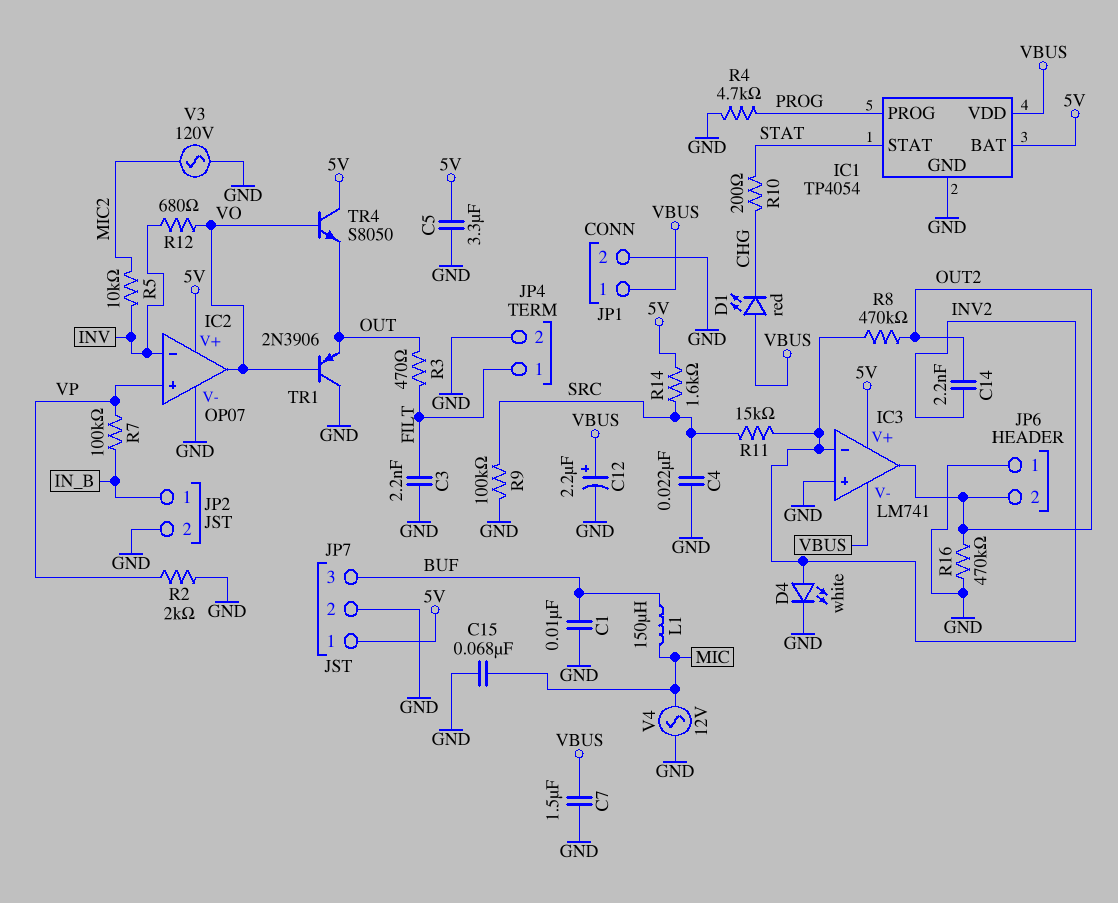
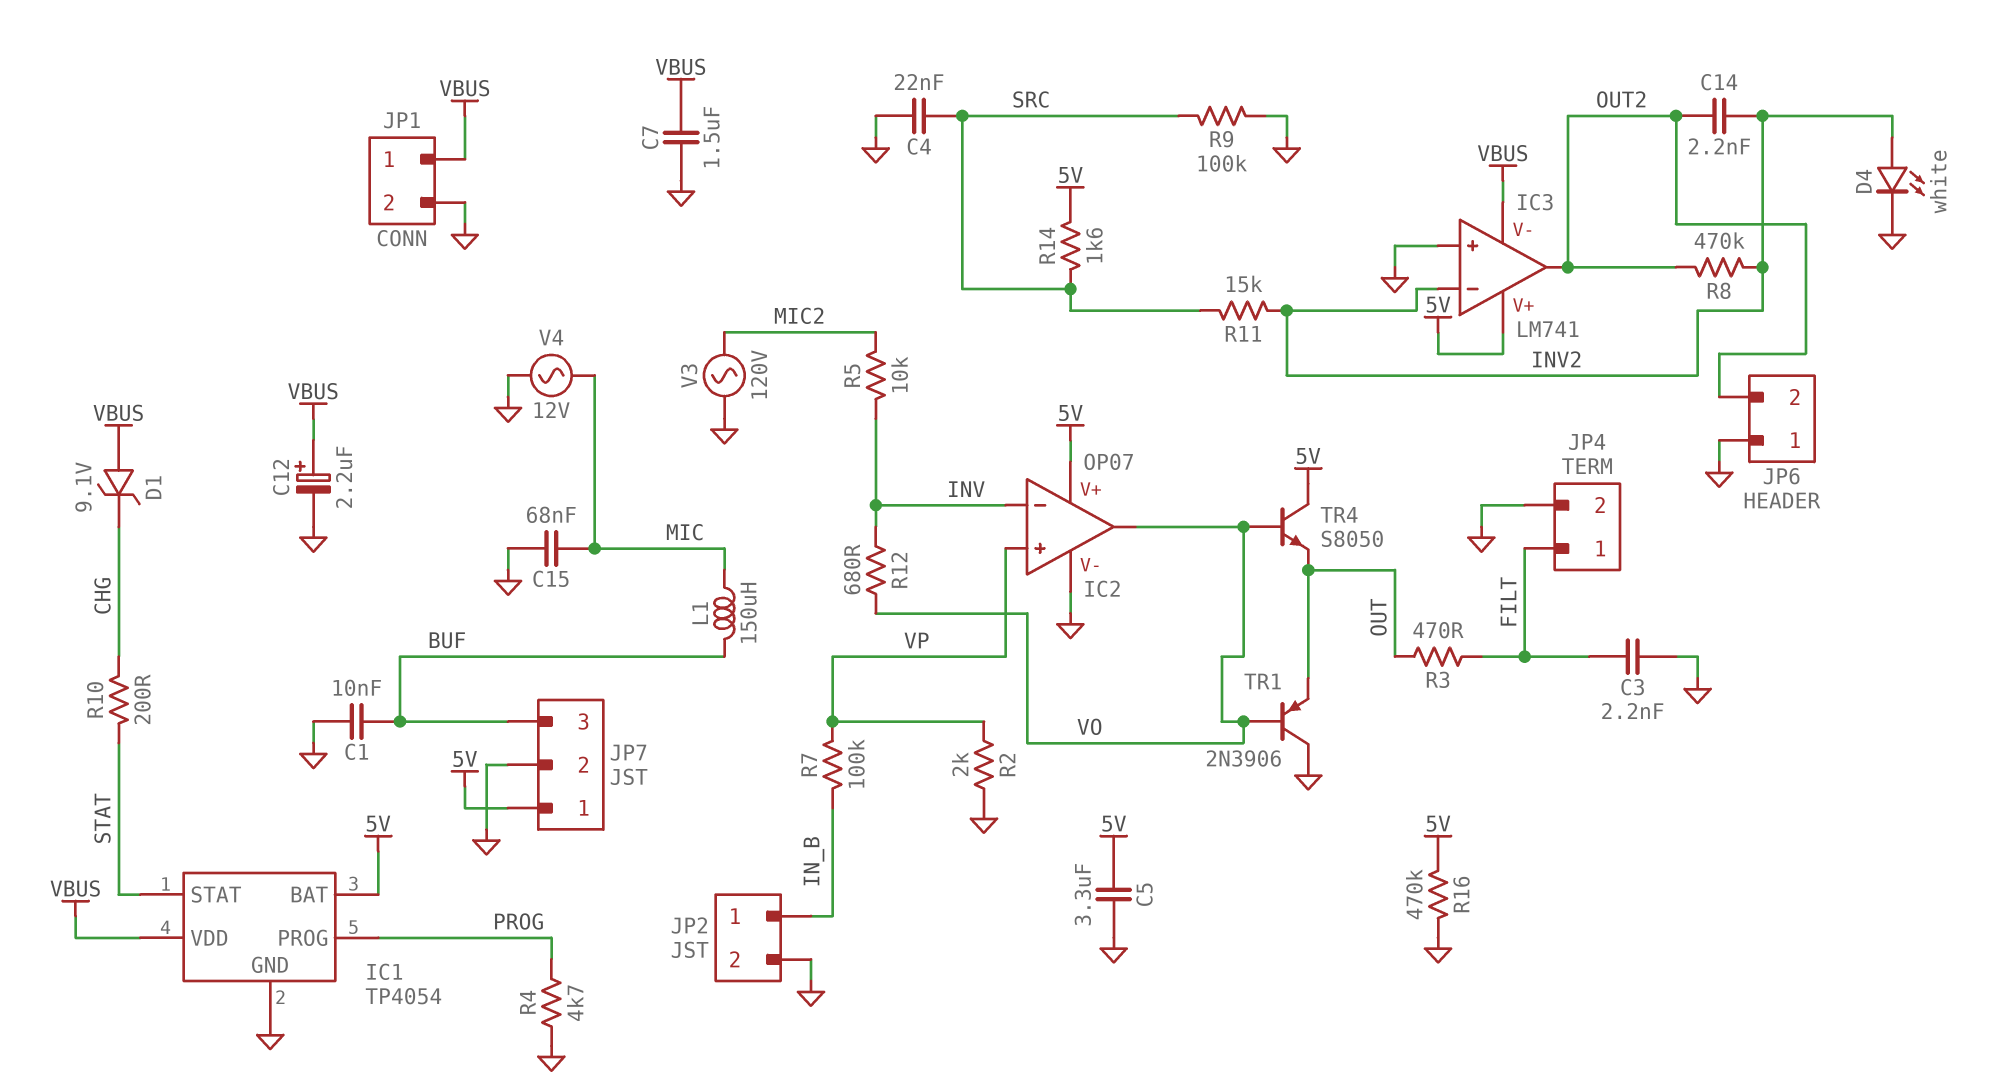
D1: LED red (A VBUS, K CHG) -> zener 9.1V (A VBUS, K CHG)
R16: 470k (GND, OUT2) -> 470k (5V, GND)

